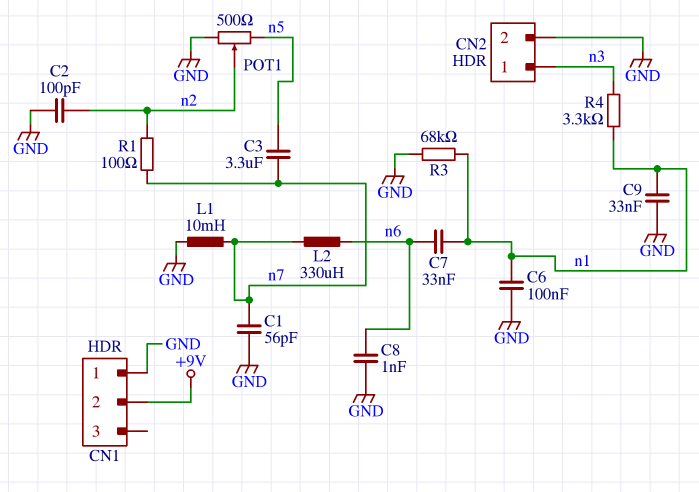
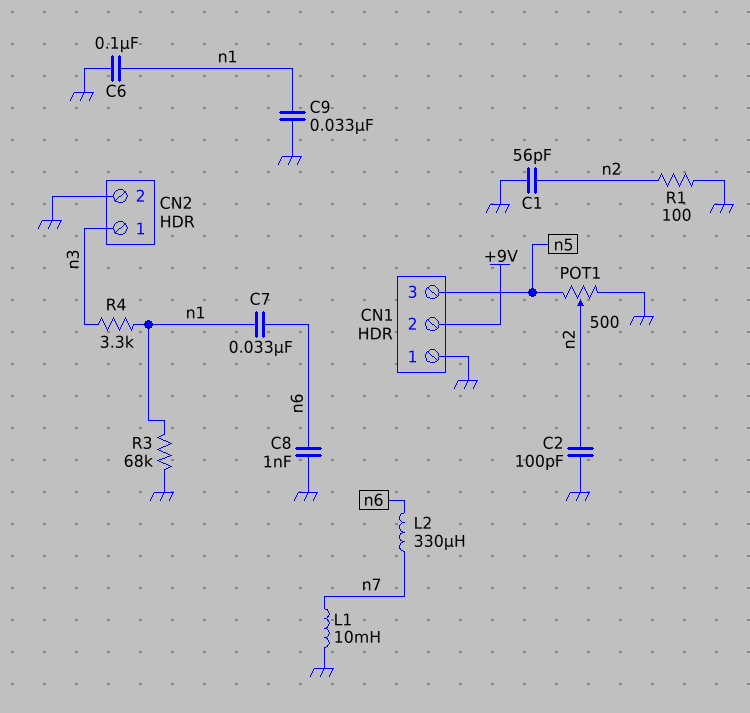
C1: 56pF (GND, n7) -> 56pF (GND, n2)
C3: 3.3uF (n5, n7) -> none
CN1 pin 3: none -> n5
R1: 100 (n2, n7) -> 100 (GND, n2)

